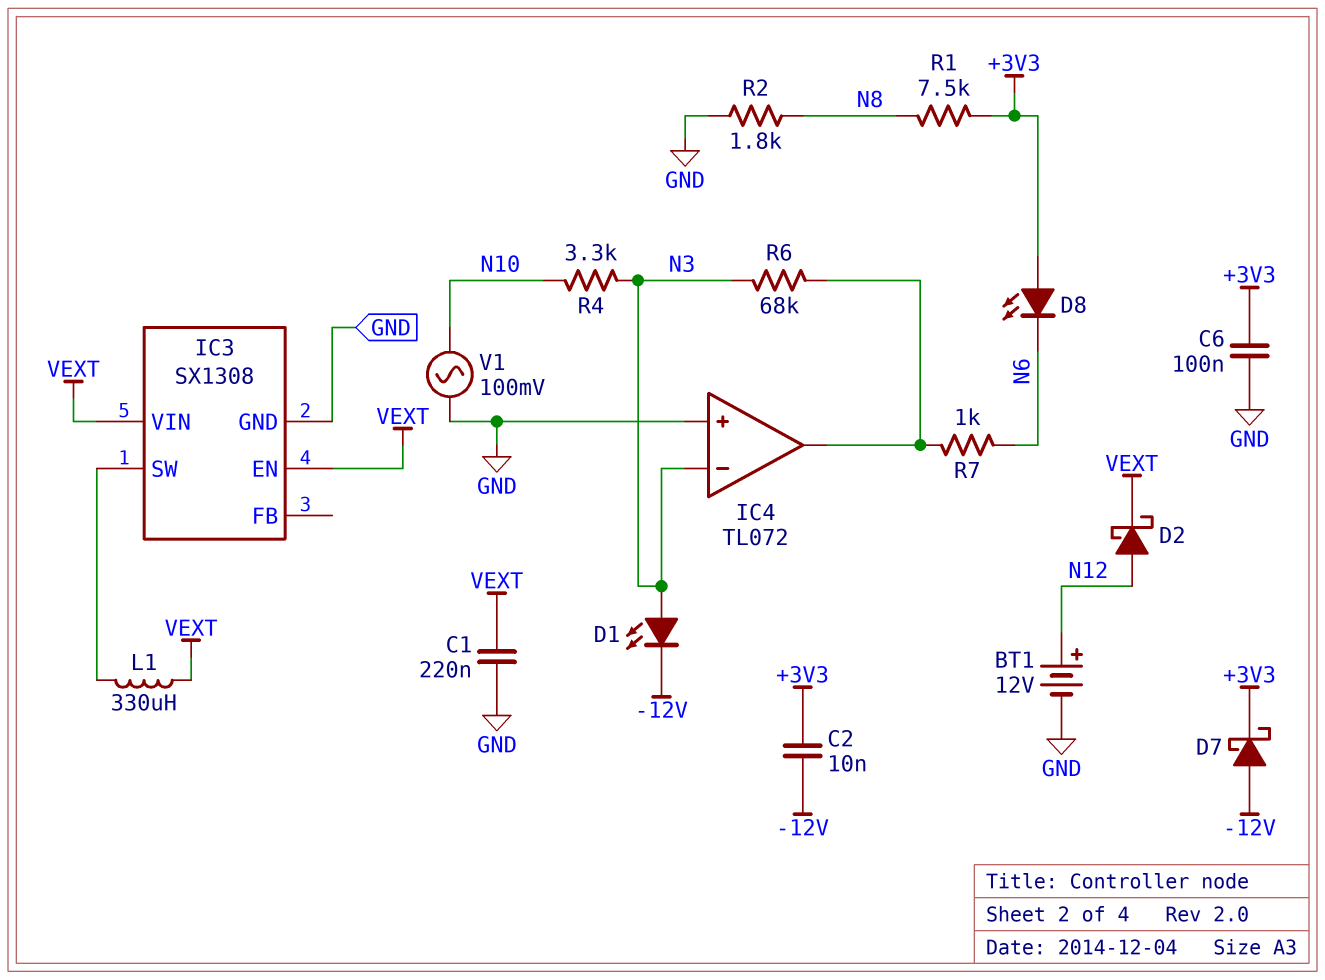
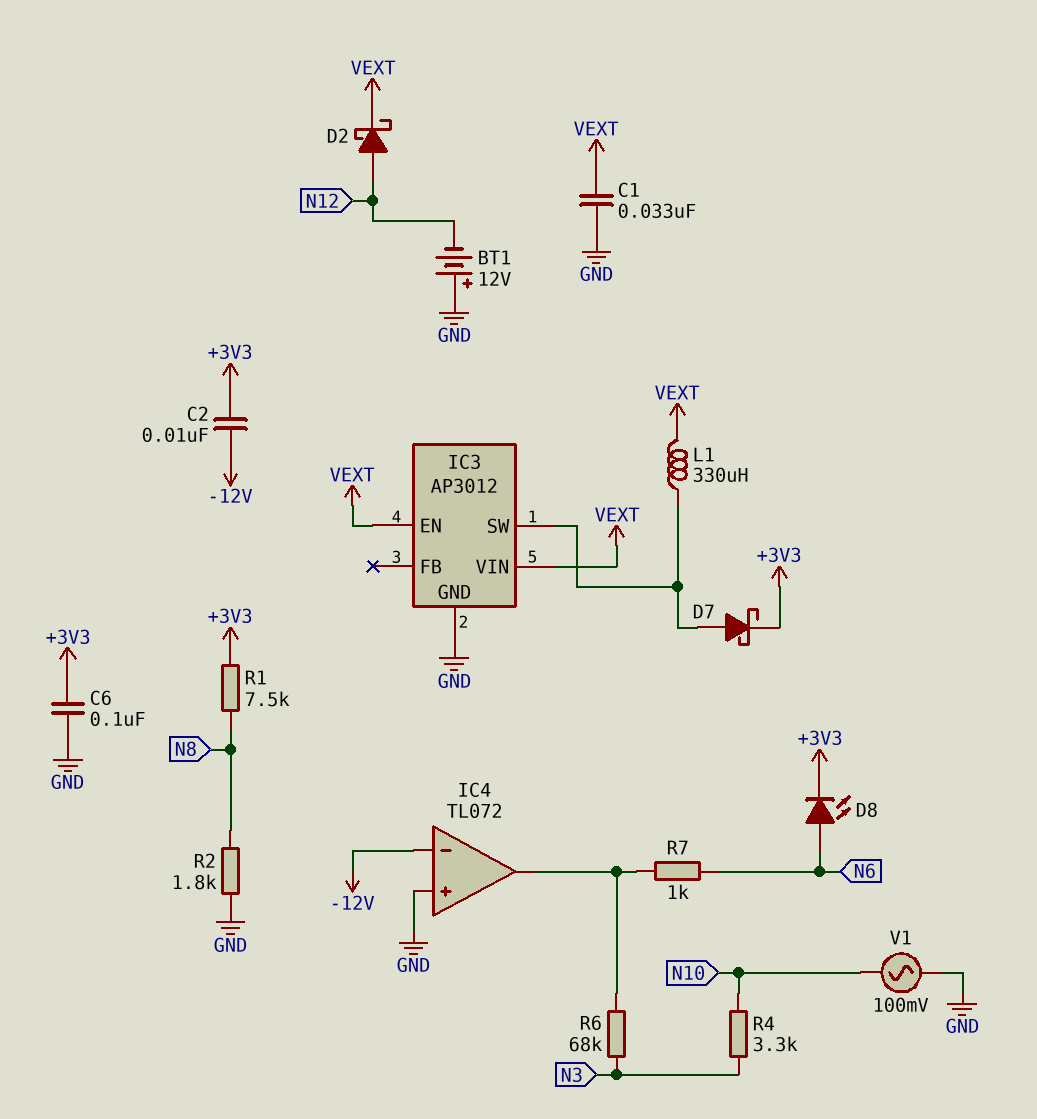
BT1: 12V (plus N12, minus GND) -> 12V (plus GND, minus N12)
C1: 220nF (GND, VEXT) -> 33nF (GND, VEXT)
D1: LED (A N3, K -12V) -> none
D7: schottky (A -12V, K +3V3) -> schottky (A IC3/SW, K +3V3)
D8: LED (A +3V3, K N6) -> LED (A N6, K +3V3)
IC3: SX1308 -> AP3012
IC4 pin in-: N3 -> -12V

